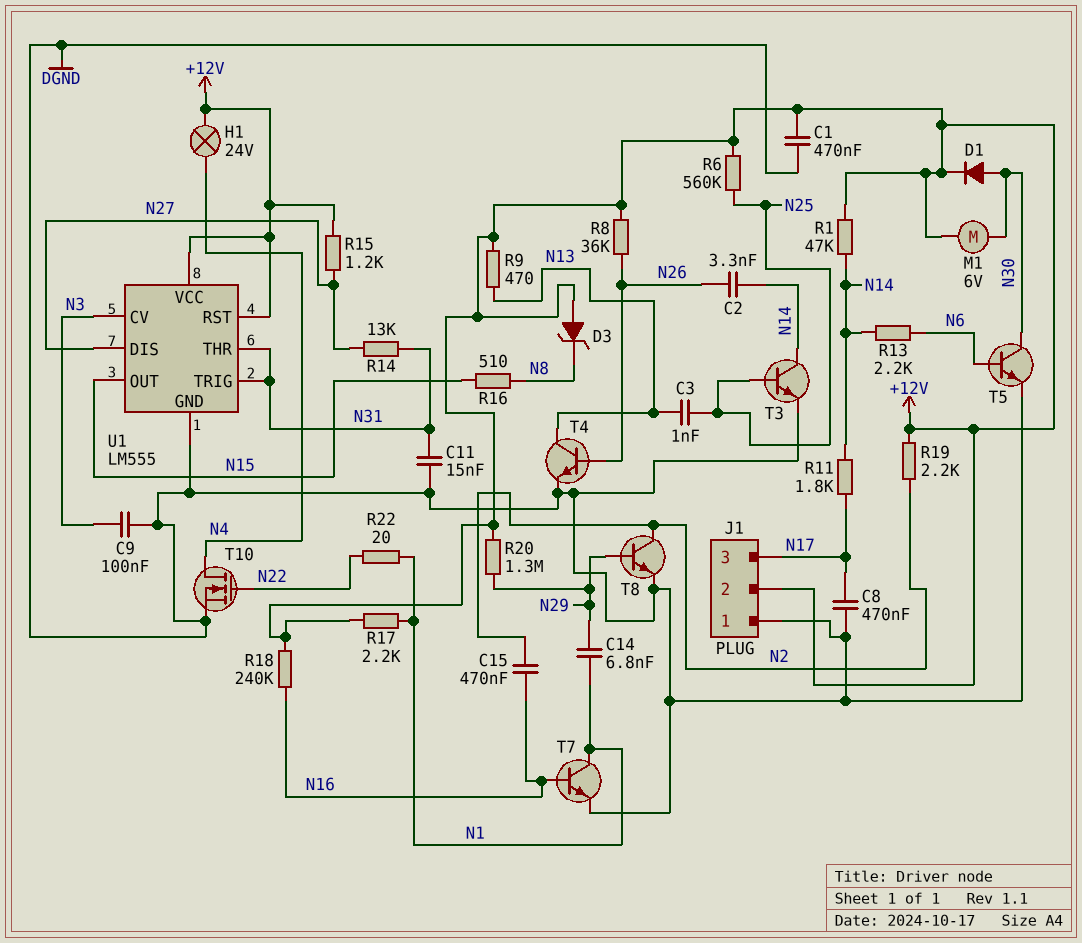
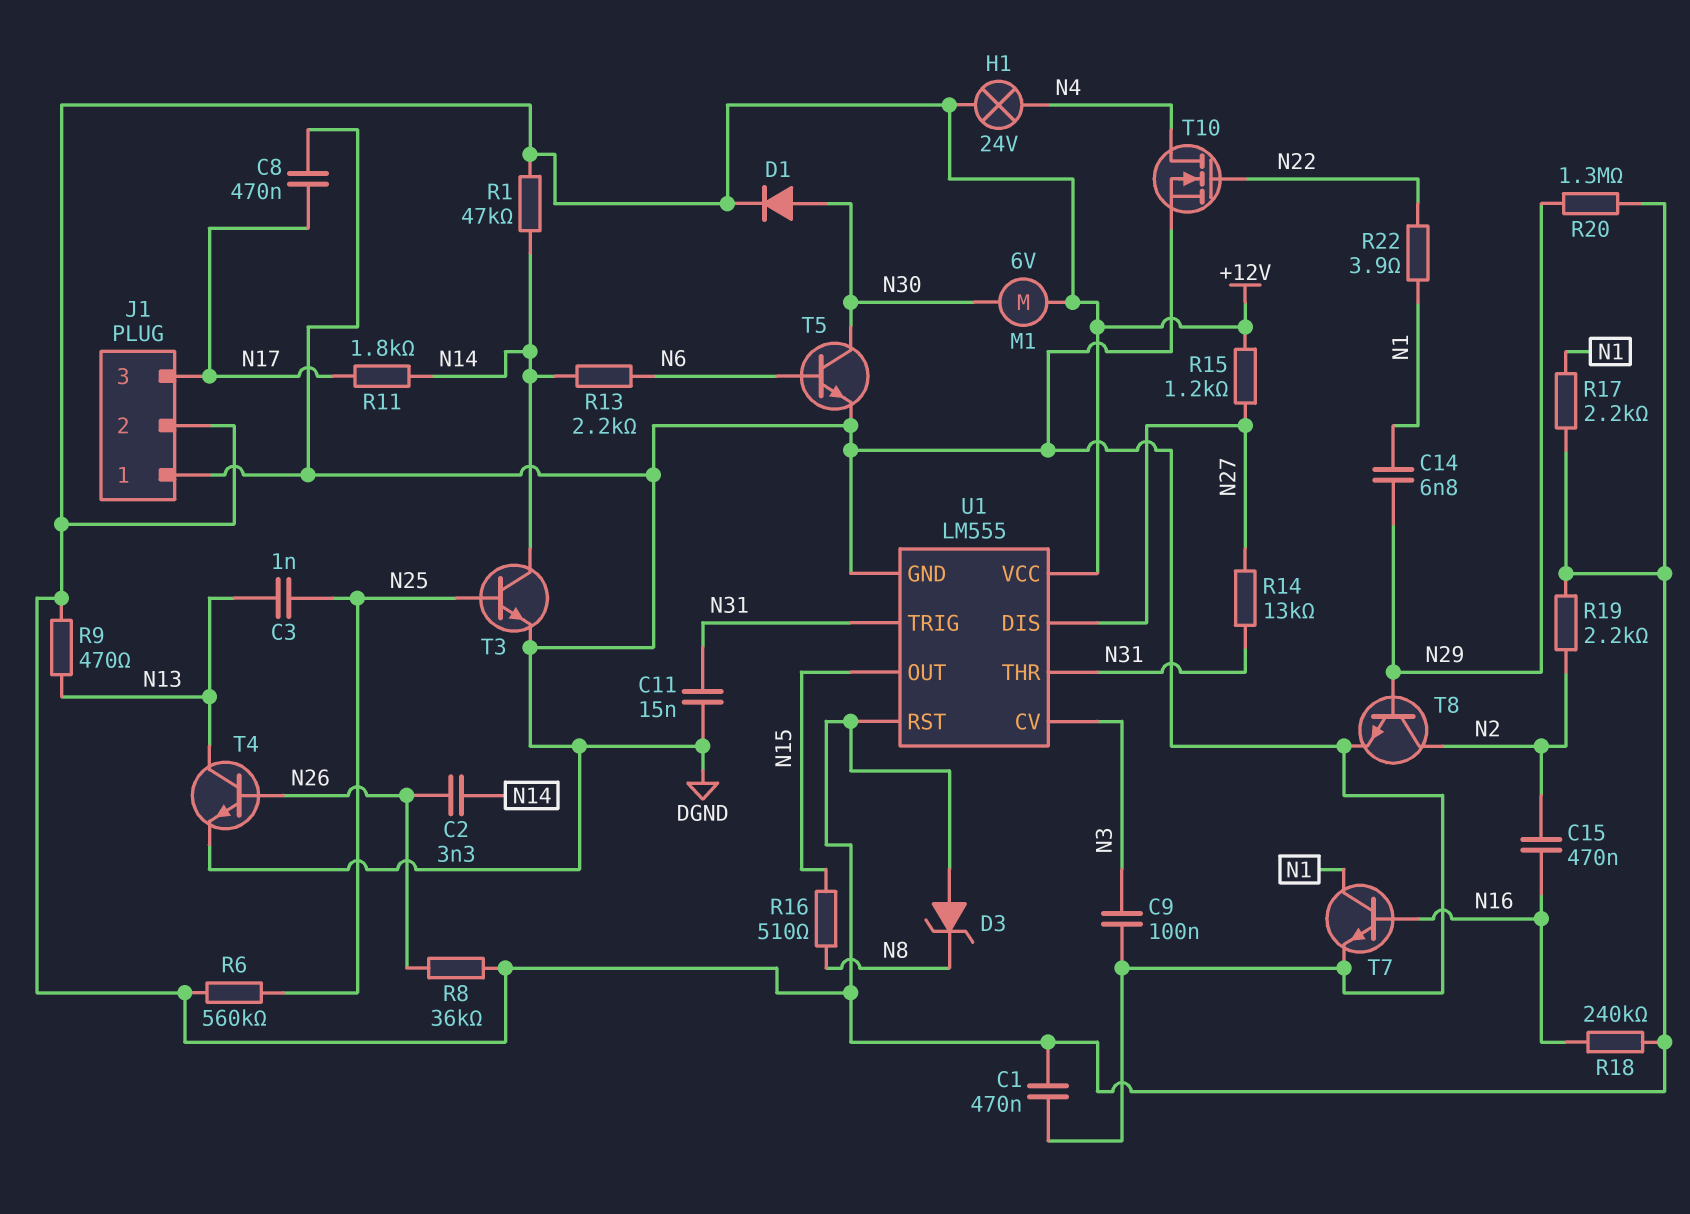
R22: 20 (N1, N22) -> 3.9 (N1, N22)

